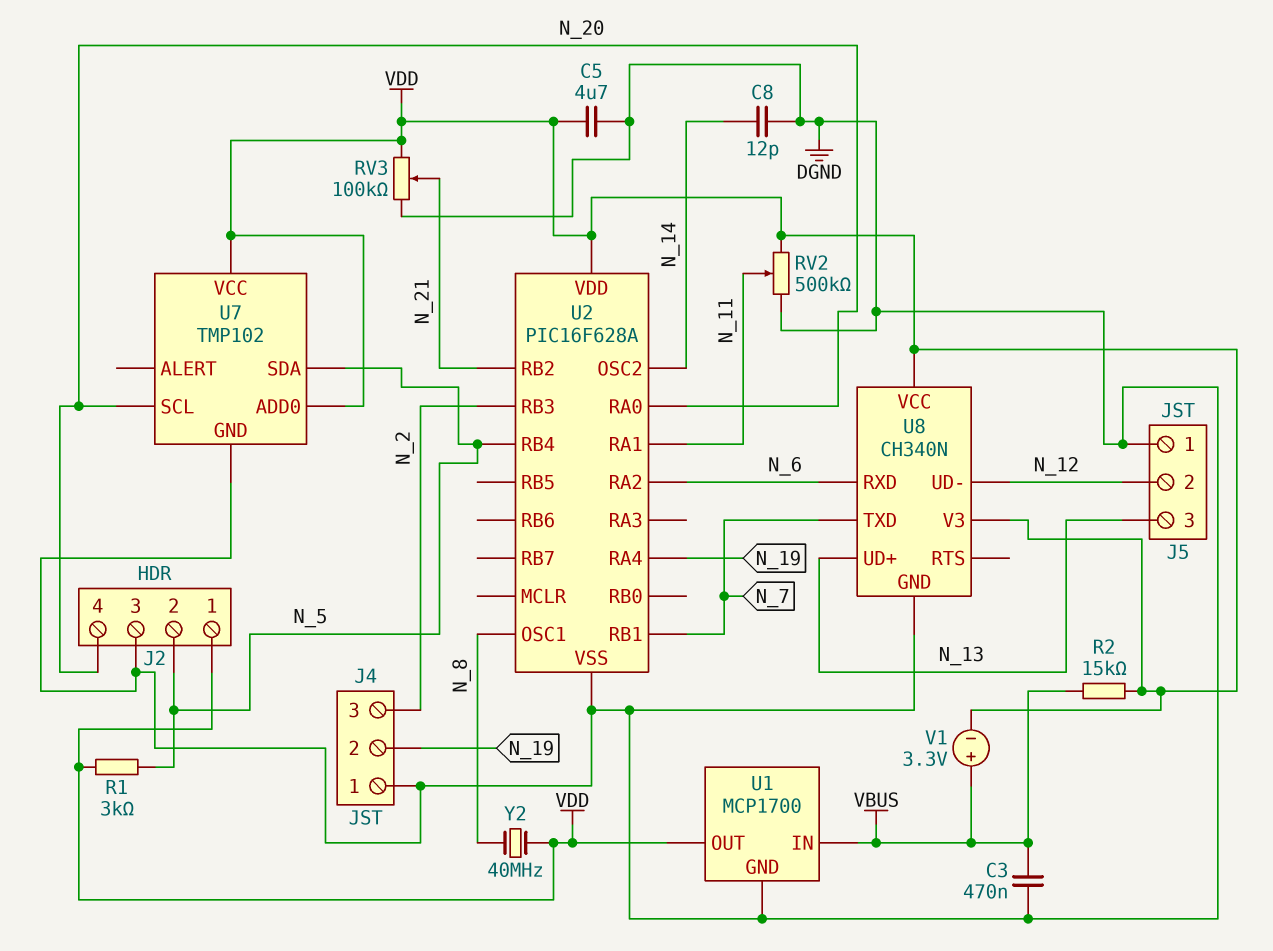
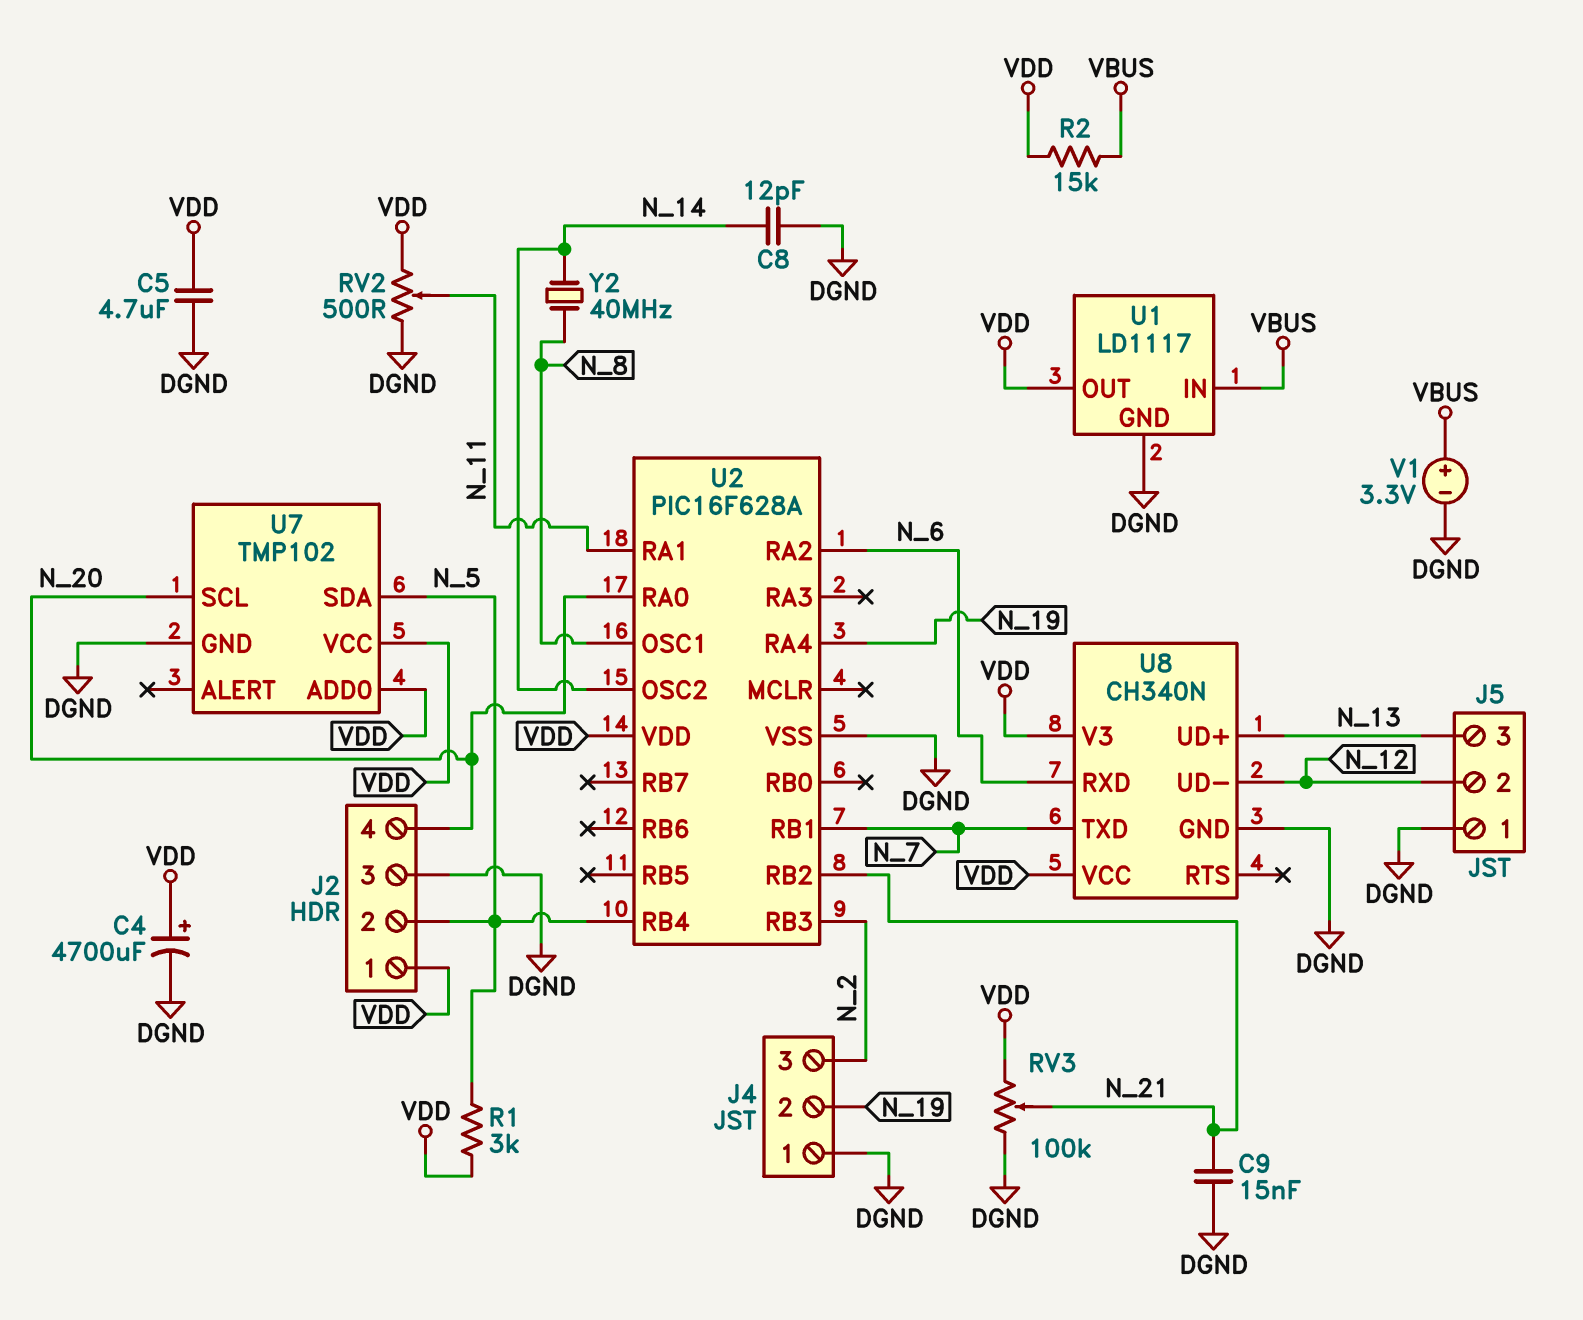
C3: 470nF (DGND, VBUS) -> none
C4: none -> 4700uF (plus VDD, minus DGND)
C9: none -> 15nF (DGND, N_21)
RV2: 500k (DGND, VDD, wiper N_11) -> 500 (DGND, VDD, wiper N_11)
U1: MCP1700 -> LD1117
V1: 3.3V (plus VBUS, minus VDD) -> 3.3V (plus VBUS, minus DGND)
Y2: 40MHz (N_8, VDD) -> 40MHz (N_8, N_14)

